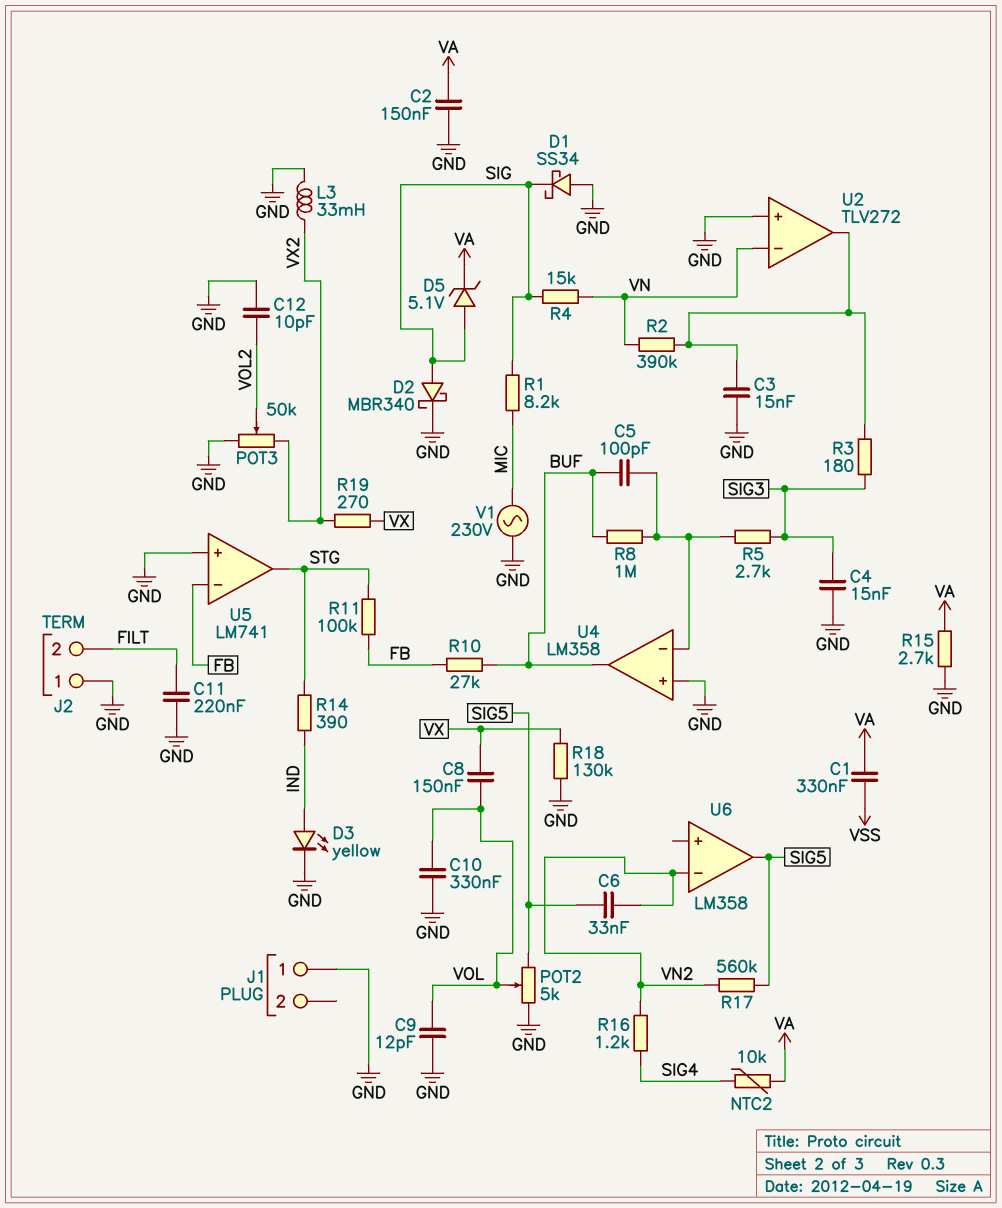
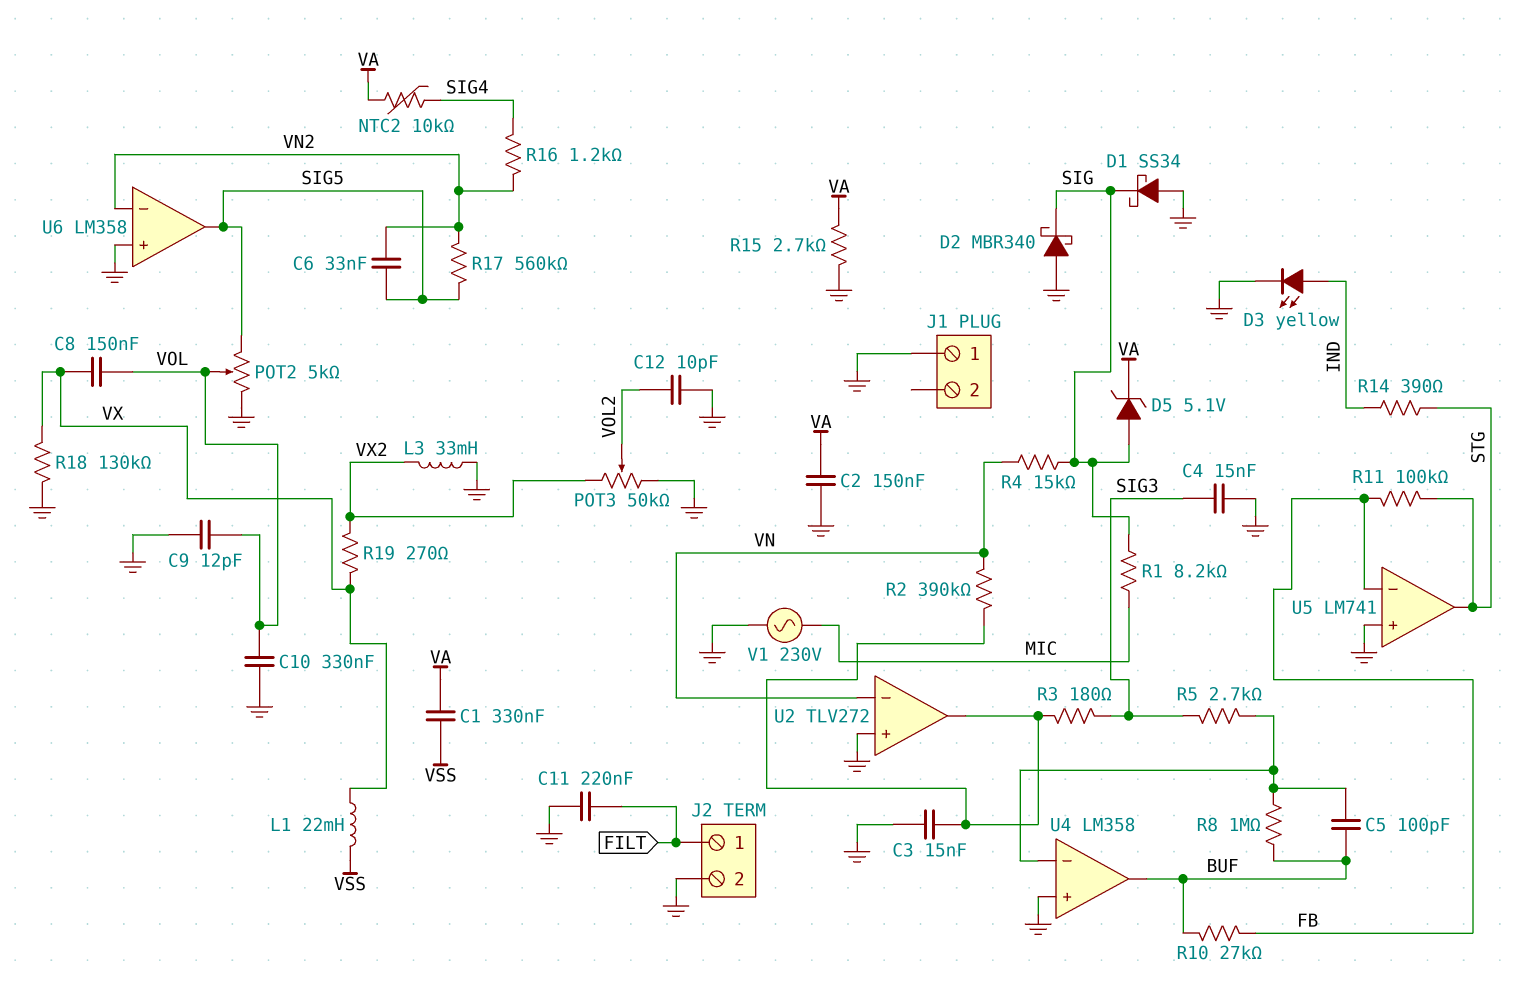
D2: schottky MBR340 (A SIG, K GND) -> schottky MBR340 (A GND, K SIG)
J2 pin 1: GND -> FILT
J2 pin 2: FILT -> GND
L1: none -> 22mH (VSS, VX)
U6 pin in+: none -> GND

